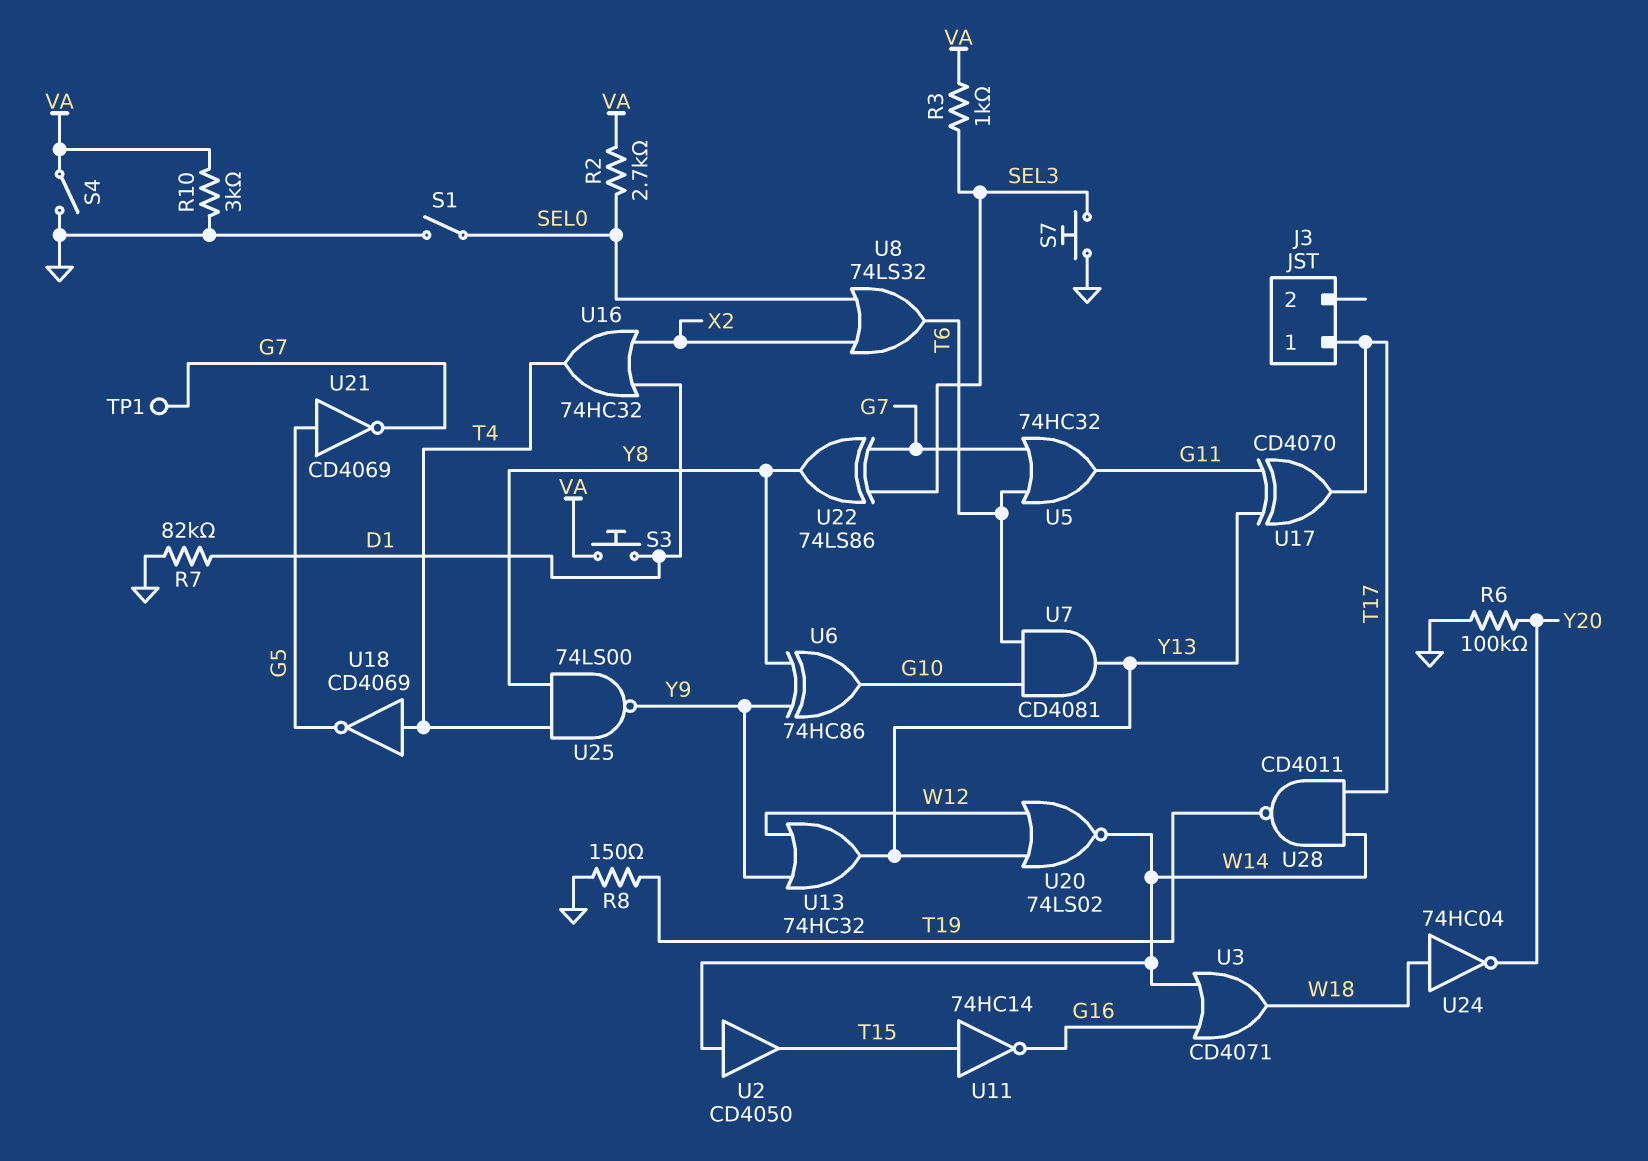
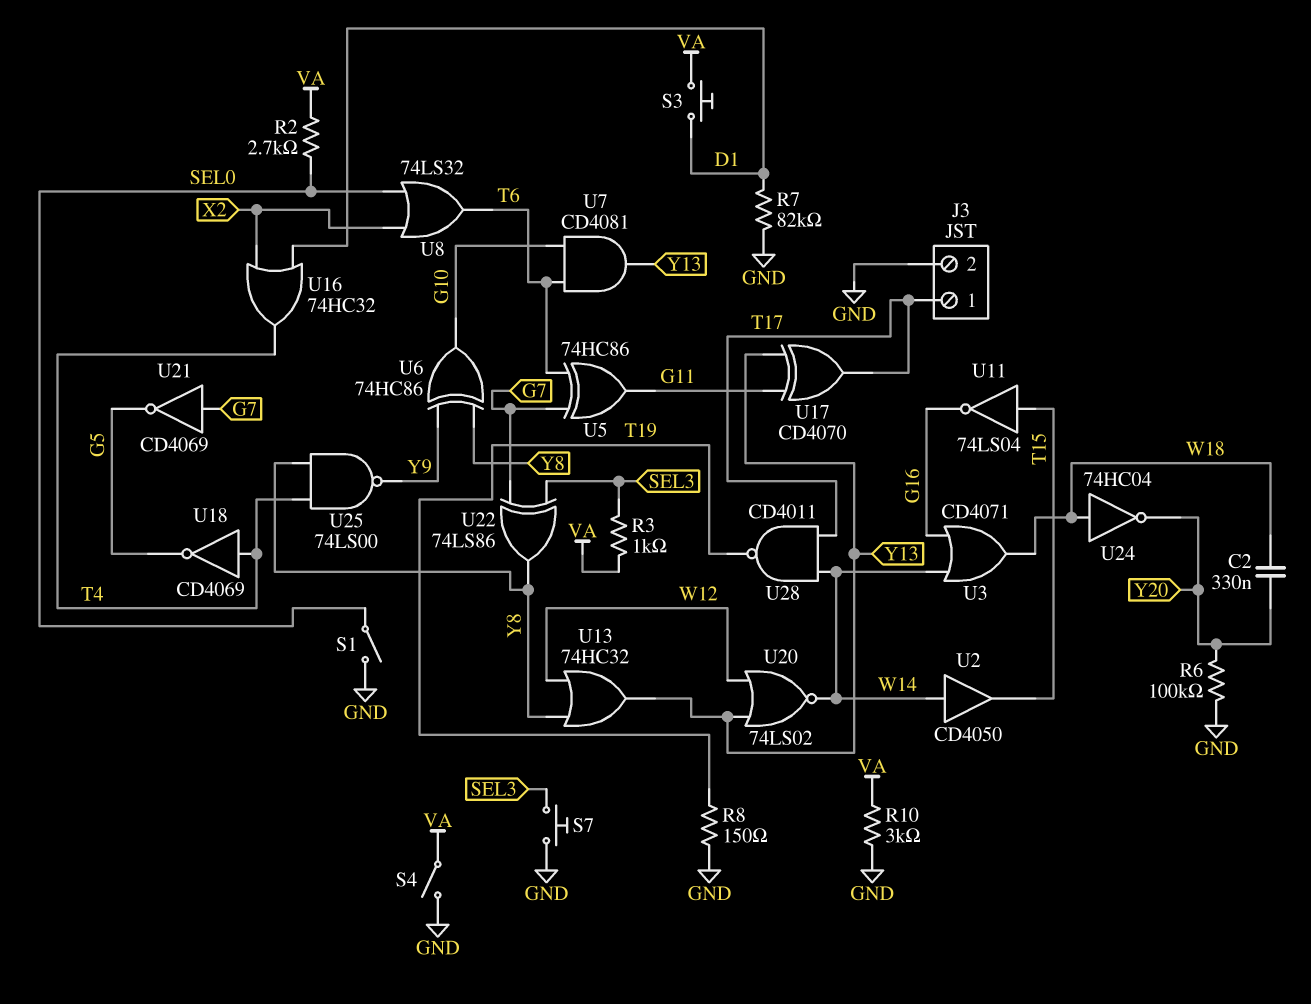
C2: none -> 330nF (W18, Y20)
J3 pin 2: none -> GND
TP1: test point (G7) -> none
U5: OR 74HC32 (in G7, in T6, out G11) -> XOR 74HC86 (in G7, in T6, out G11)
U11: NOT 74HC14 (in T15, out G16) -> NOT 74LS04 (in T15, out G16)
U13: OR 74HC32 (in W12, in Y9, out Y13) -> OR 74HC32 (in W12, in Y8, out Y13)
U21: NOT CD4069 (in G5, out G7) -> NOT CD4069 (in G7, out G5)

